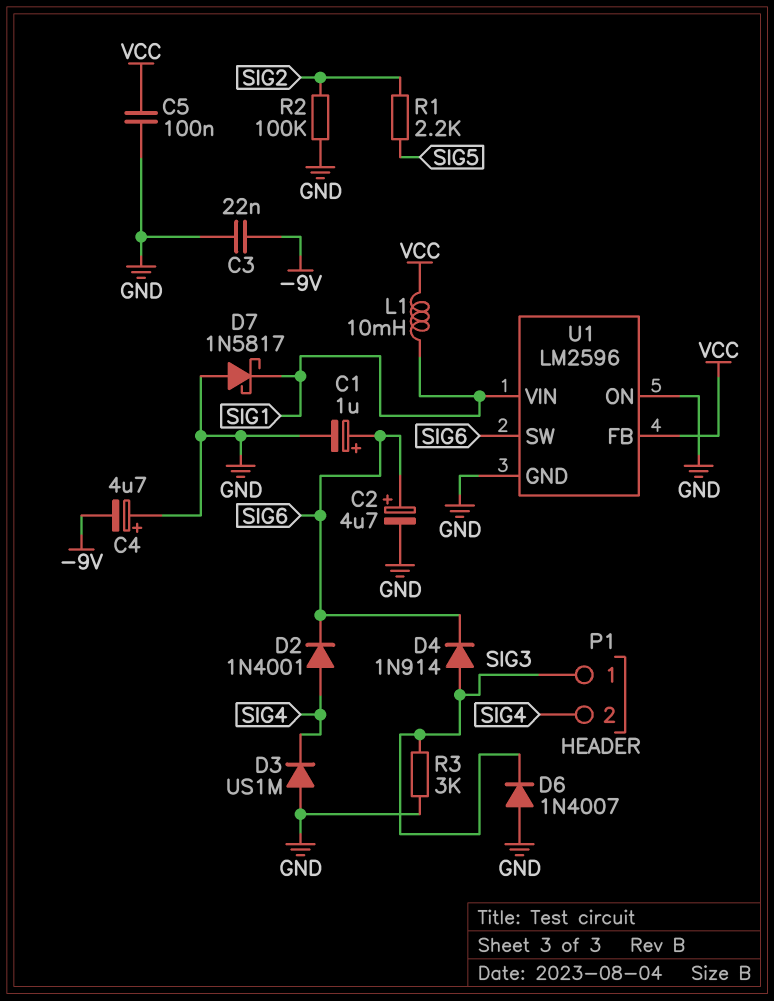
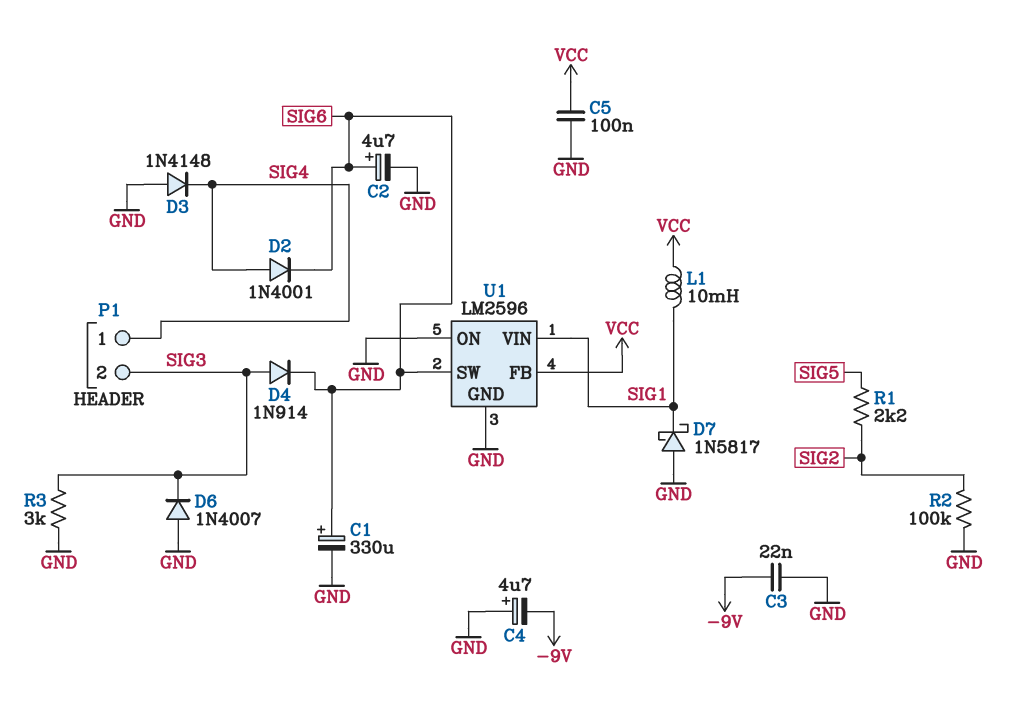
C1: 1uF (plus SIG6, minus GND) -> 330uF (plus SIG6, minus GND)
D3: diode US1M (A GND, K SIG4) -> diode 1N4148 (A GND, K SIG4)
P1 pin 1: SIG3 -> SIG4
P1 pin 2: SIG4 -> SIG3

